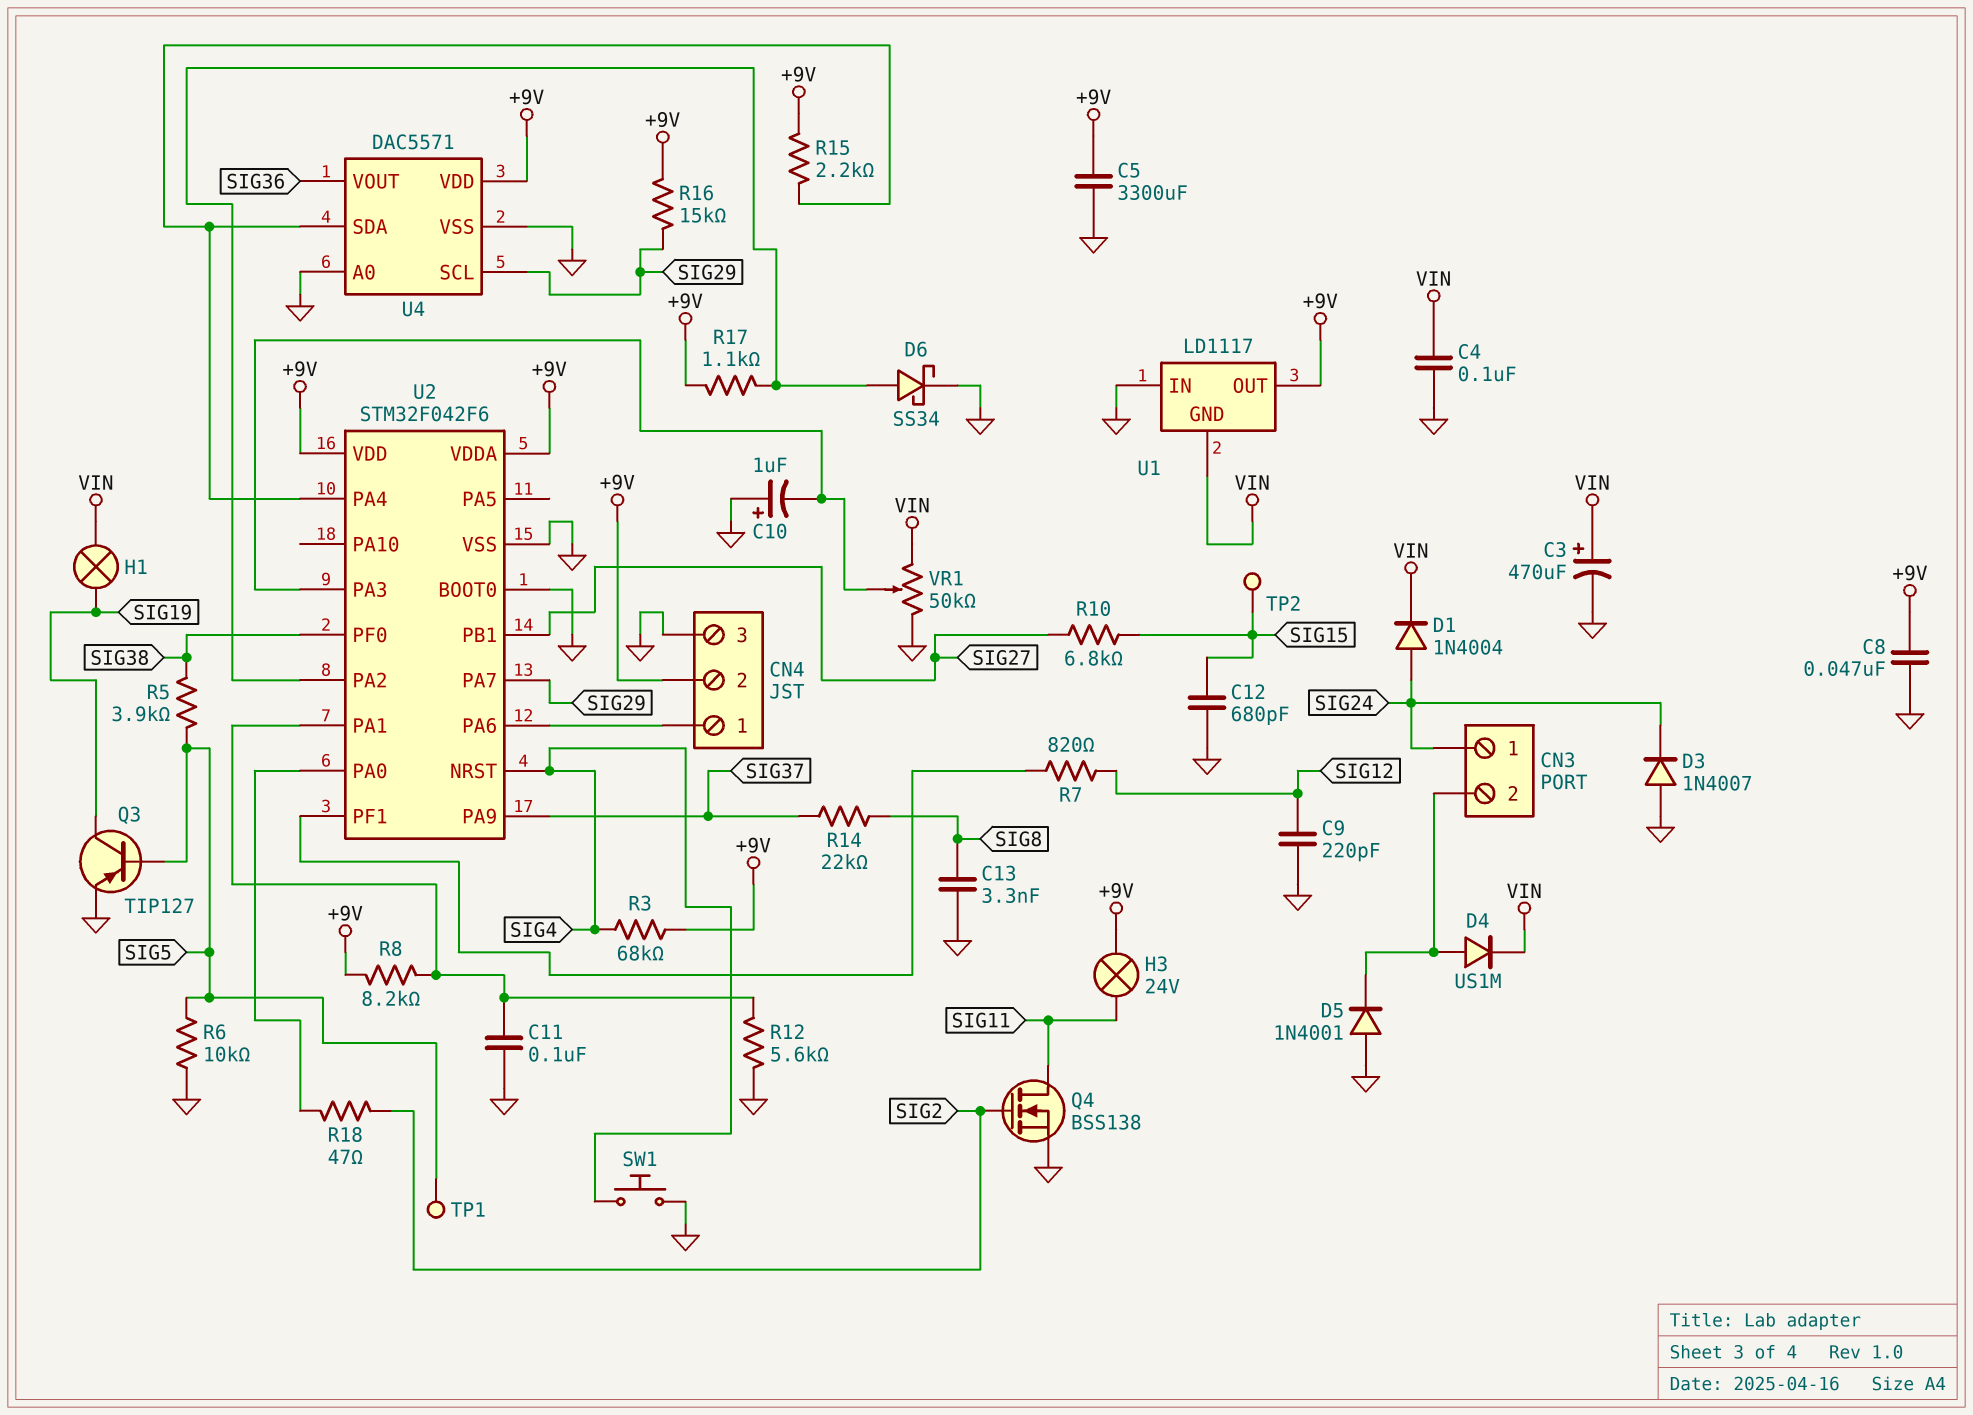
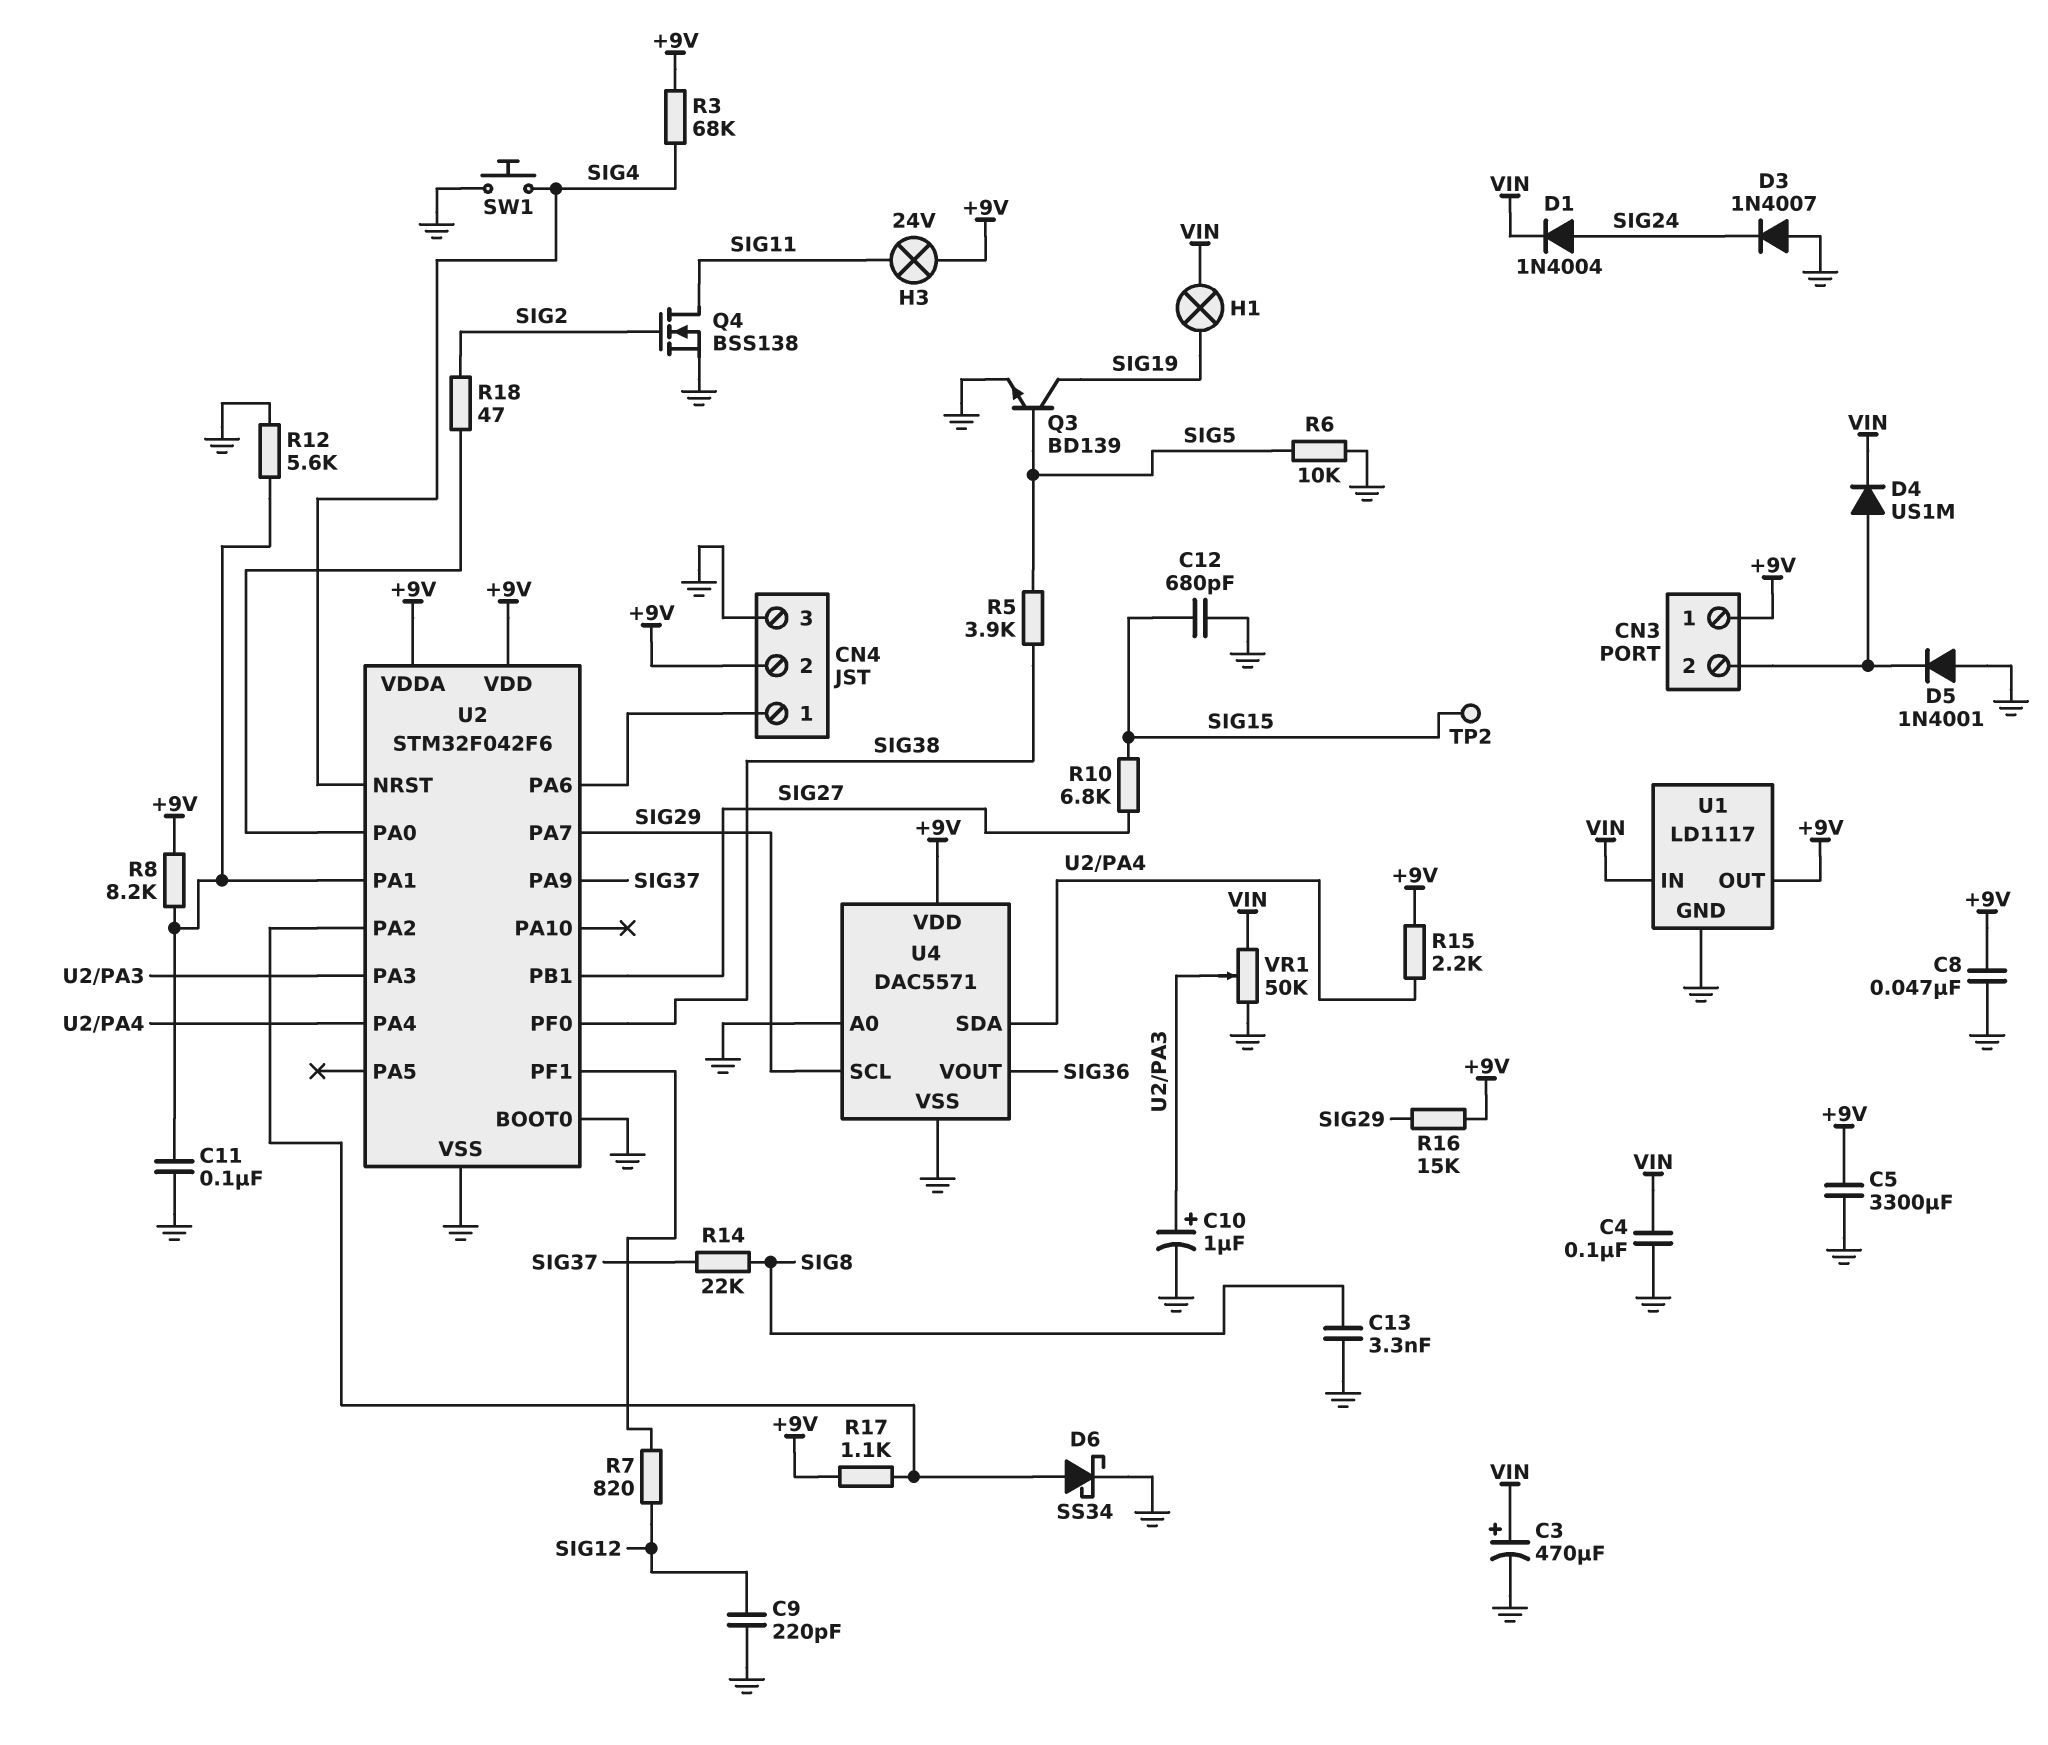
C10: 1uF (plus GND, minus U2/PA3) -> 1uF (plus U2/PA3, minus GND)
CN3 pin 1: SIG24 -> +9V
Q3: PNP TIP127 (B SIG5, C SIG19, E GND) -> NPN BD139 (B SIG5, C SIG19, E GND)
TP1: test point (SIG5) -> none
U1 pin GND: VIN -> GND
U1 pin IN: GND -> VIN

